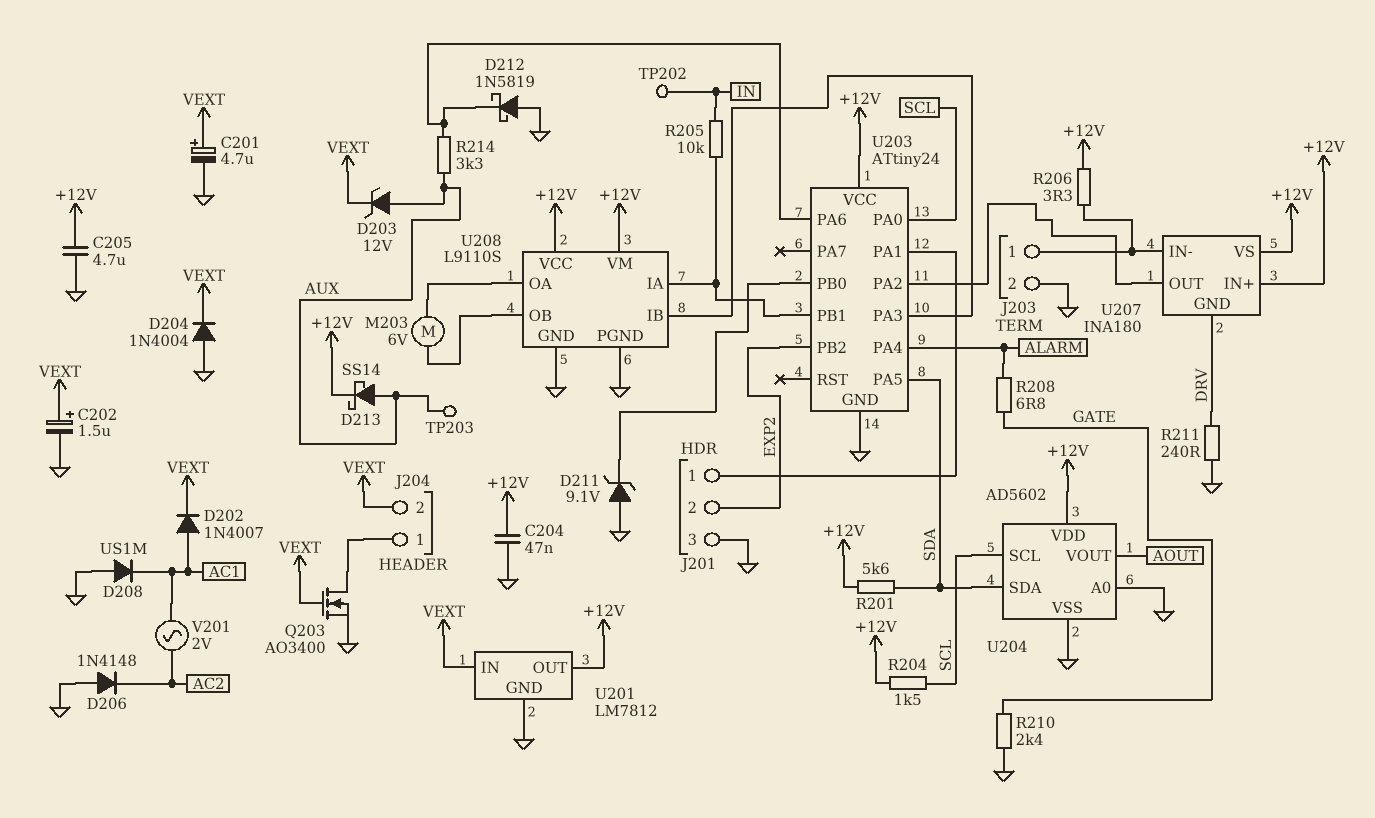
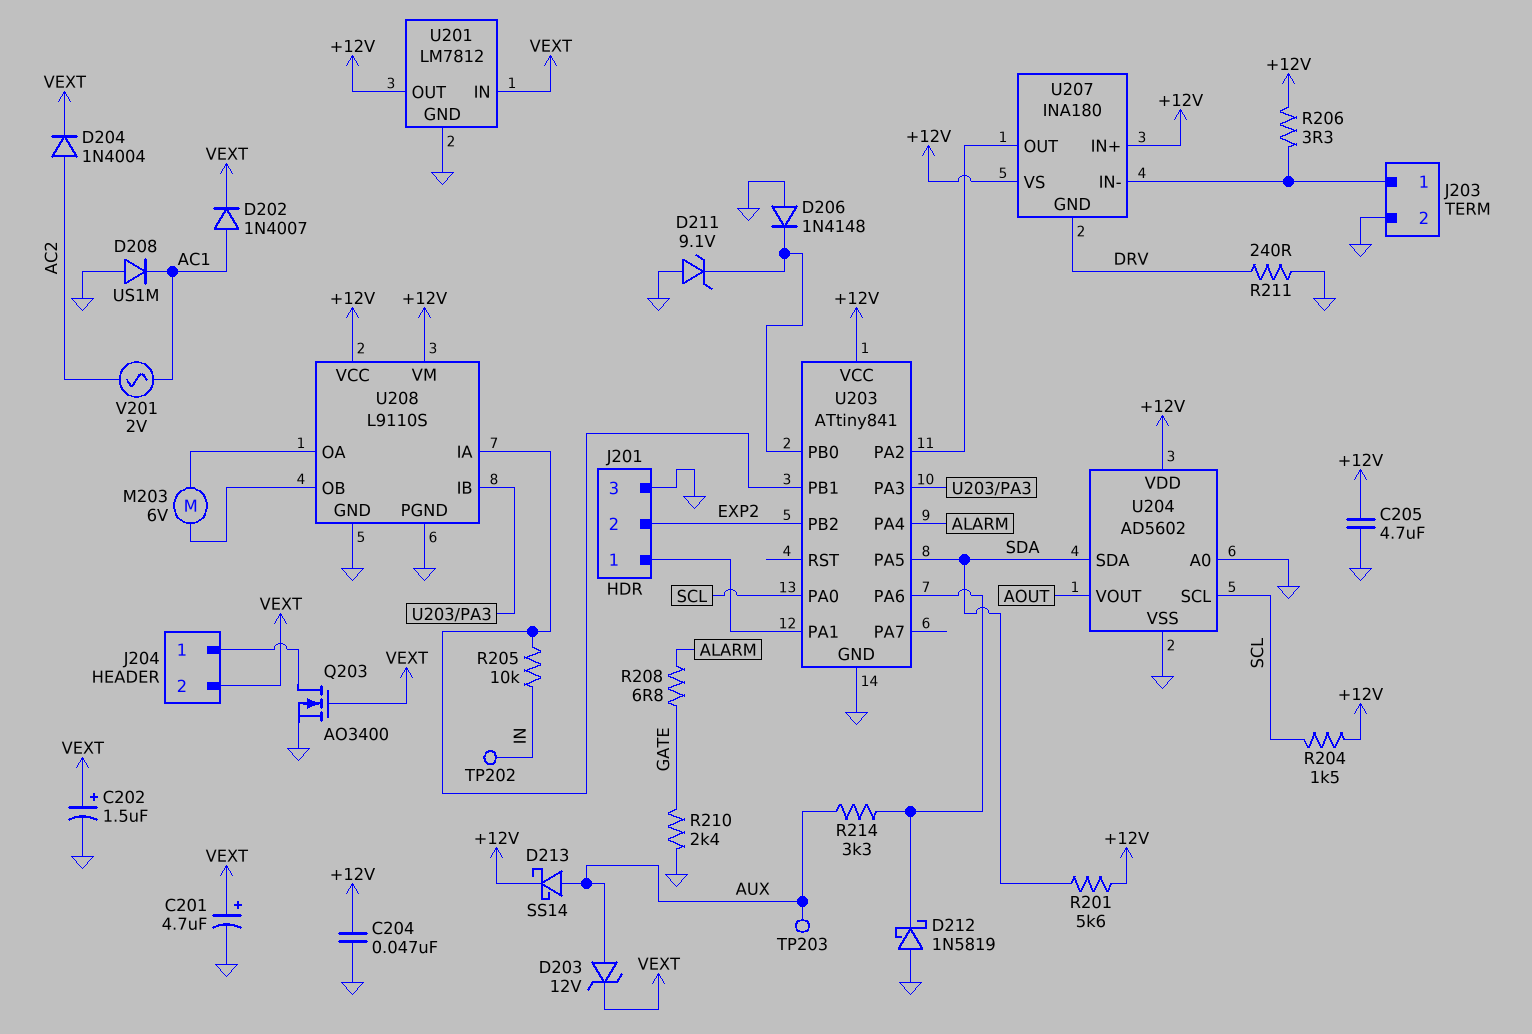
D204: diode 1N4004 (A GND, K VEXT) -> diode 1N4004 (A AC2, K VEXT)
D206: diode 1N4148 (A GND, K AC2) -> diode 1N4148 (A GND, K U203/PB0)
U203: ATtiny24 -> ATtiny841

